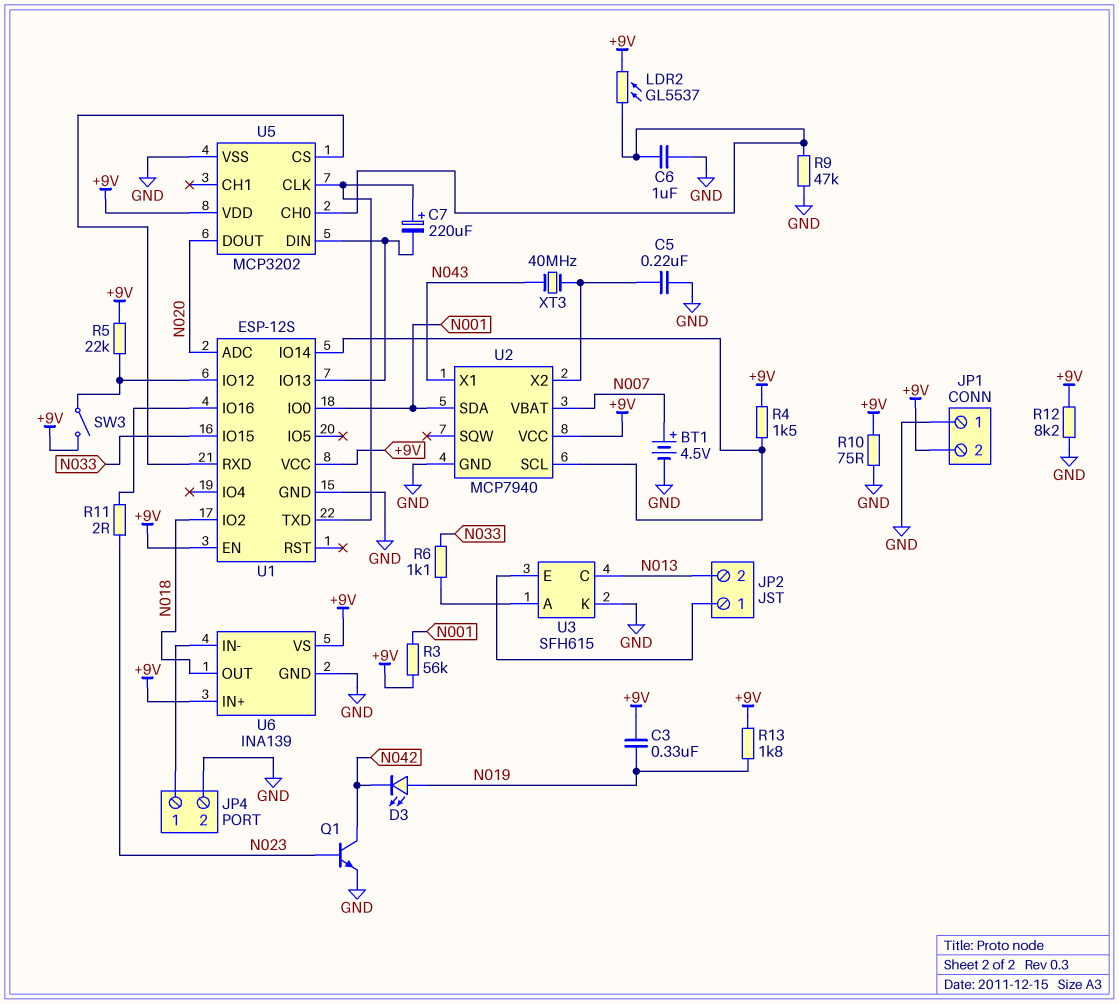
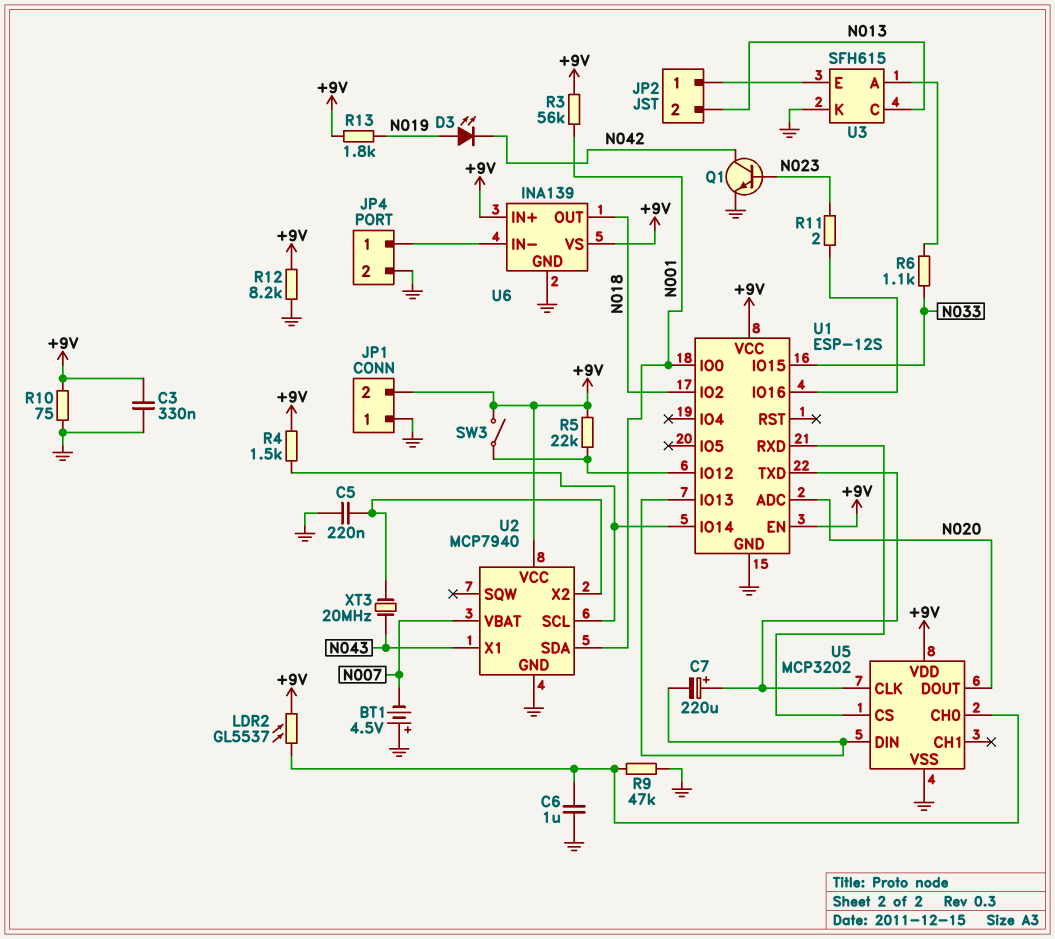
BT1: 4.5V (plus N007, minus GND) -> 4.5V (plus GND, minus N007)
C3: 330nF (+9V, N019) -> 330nF (+9V, GND)
XT3: 40MHz (N043, U2/X2) -> 20MHz (N043, U2/X2)

